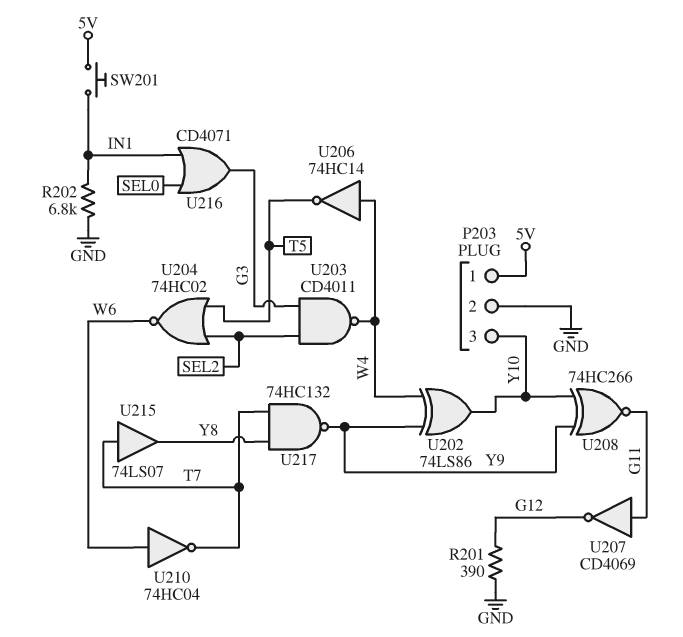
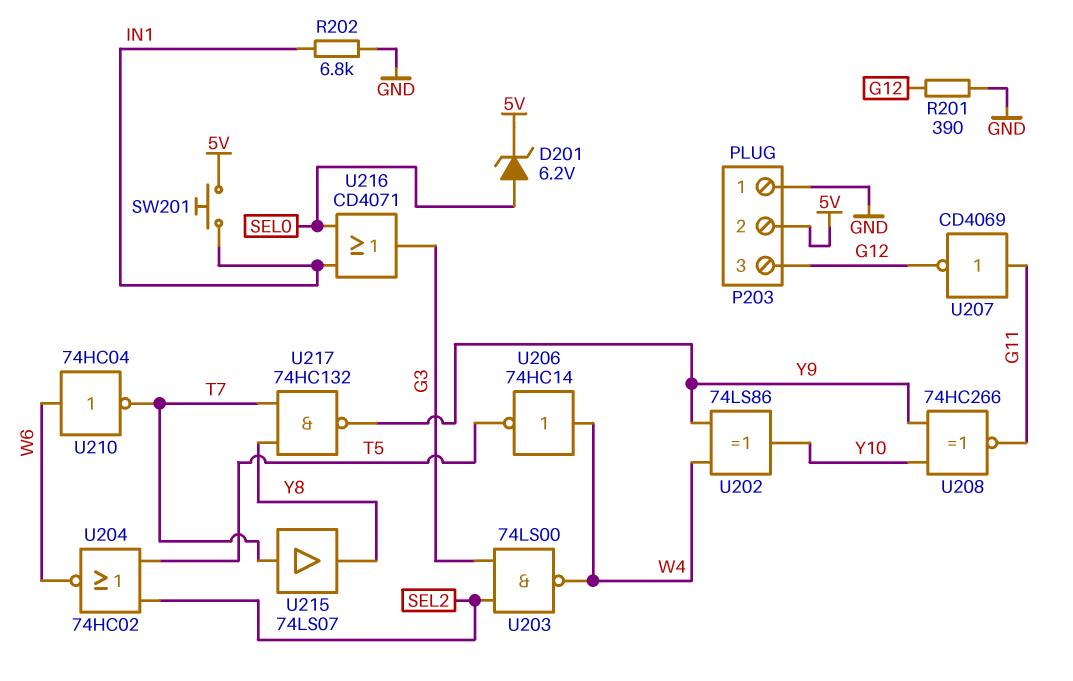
D201: none -> zener 6.2V (A SEL0, K 5V)
P203 pin 1: 5V -> GND
P203 pin 2: GND -> 5V
P203 pin 3: Y10 -> G12
U203: NAND CD4011 (in G3, in SEL2, out W4) -> NAND 74LS00 (in G3, in SEL2, out W4)

